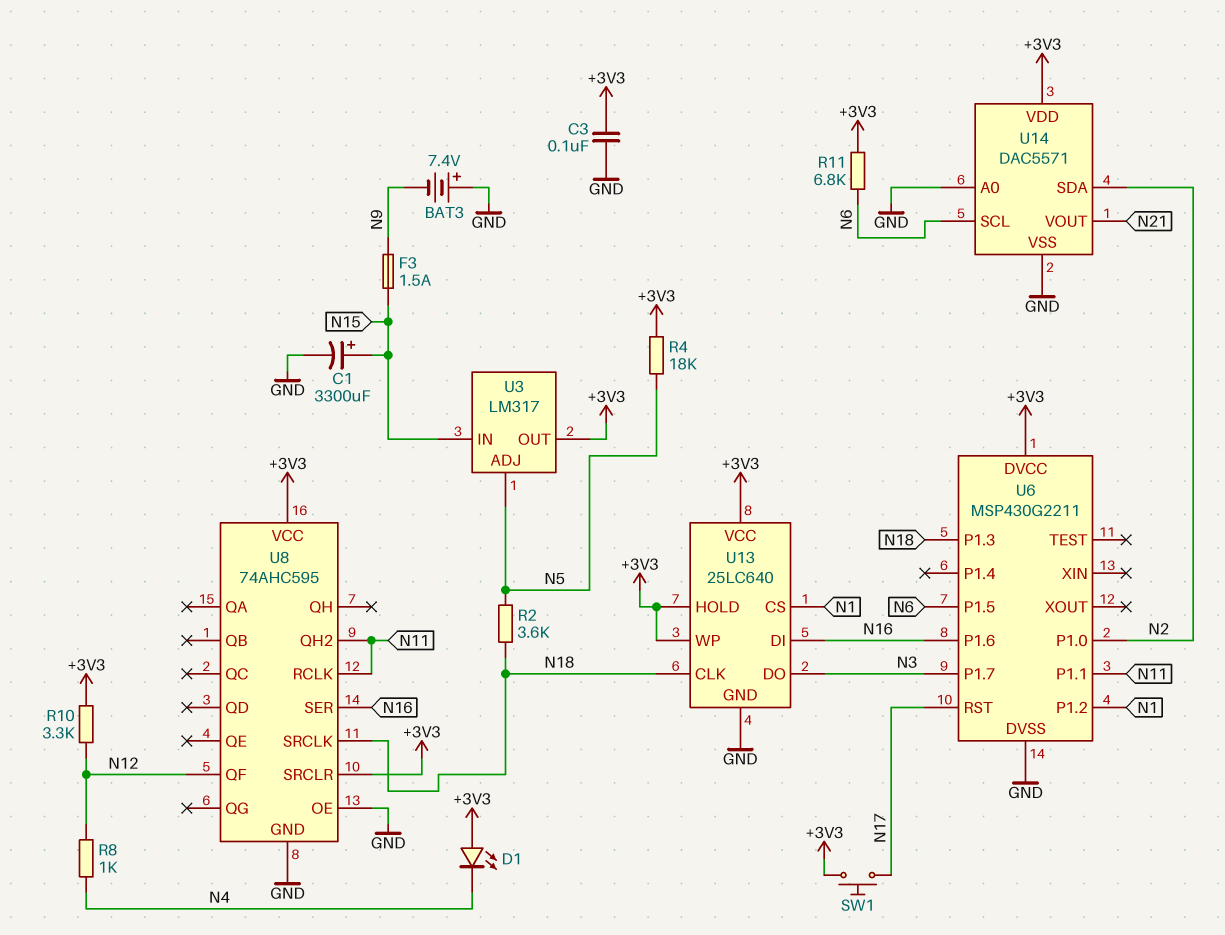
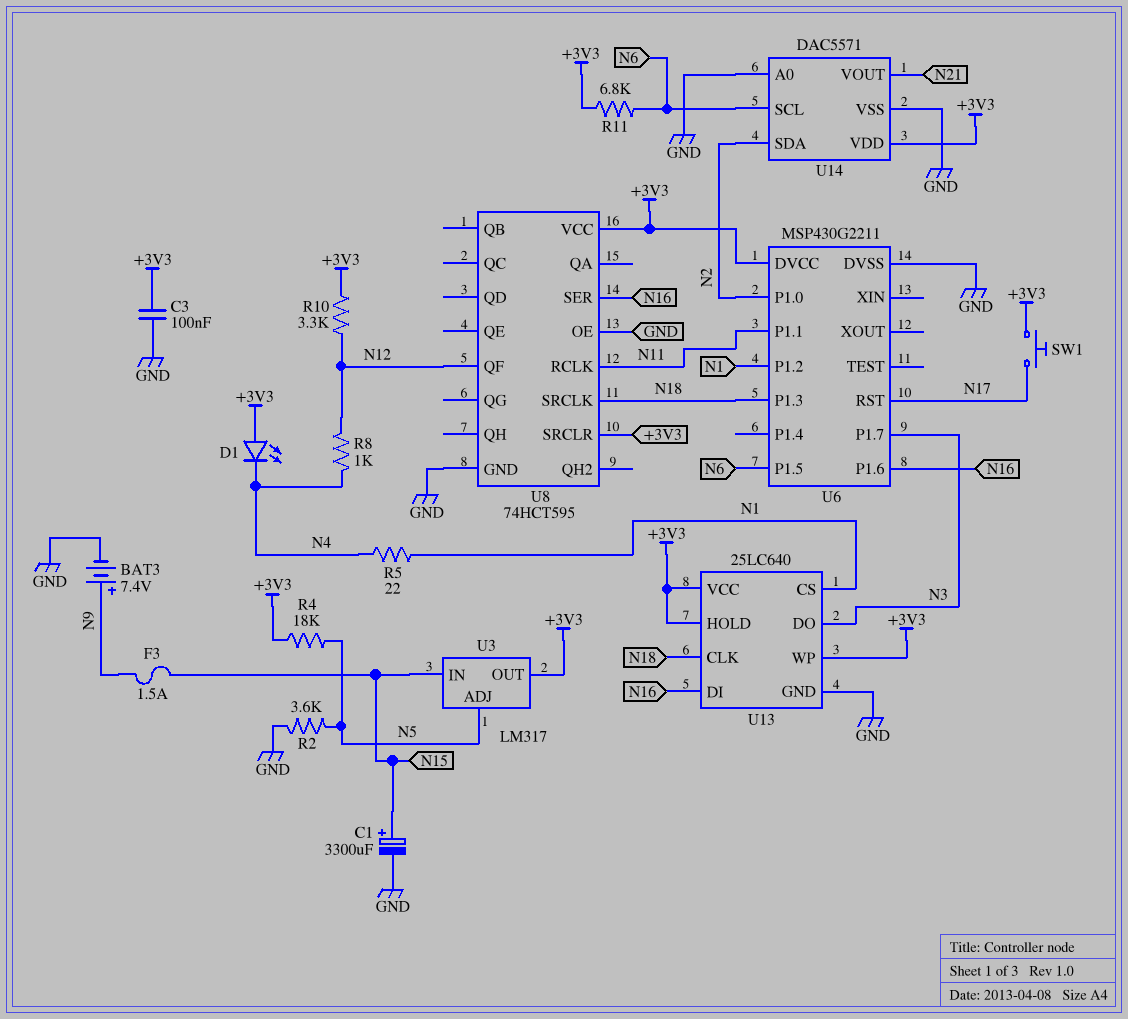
BAT3: 7.4V (plus GND, minus N9) -> 7.4V (plus N9, minus GND)
R2: 3.6k (N5, N18) -> 3.6k (GND, N5)
R5: none -> 22 (N1, N4)
U8: 74AHC595 -> 74HCT595
U8 pin QH2: N11 -> none

